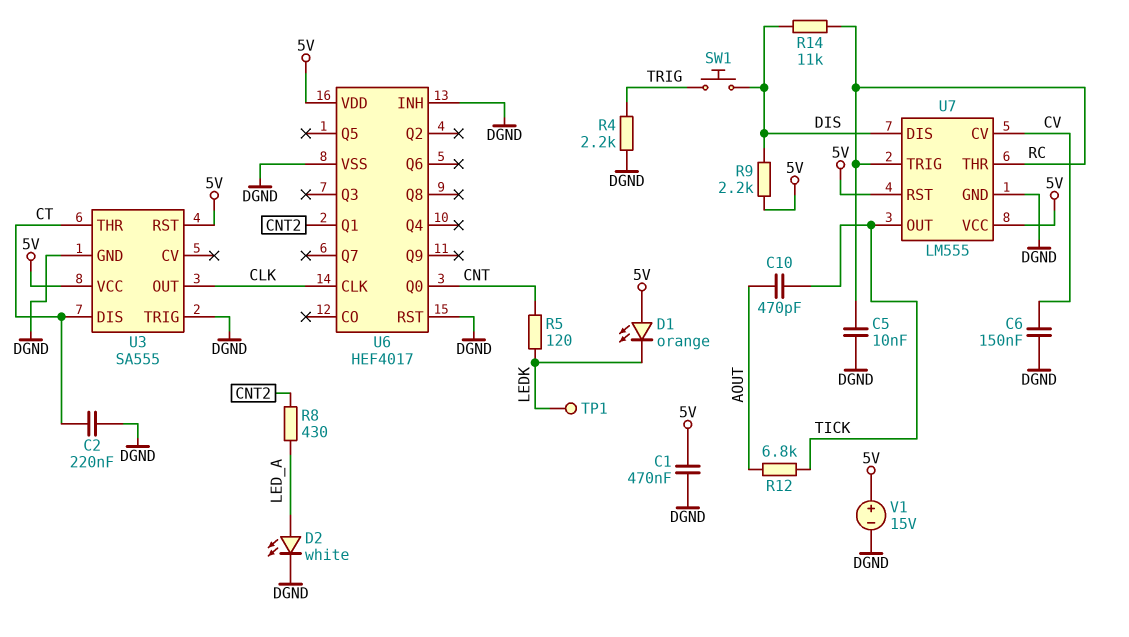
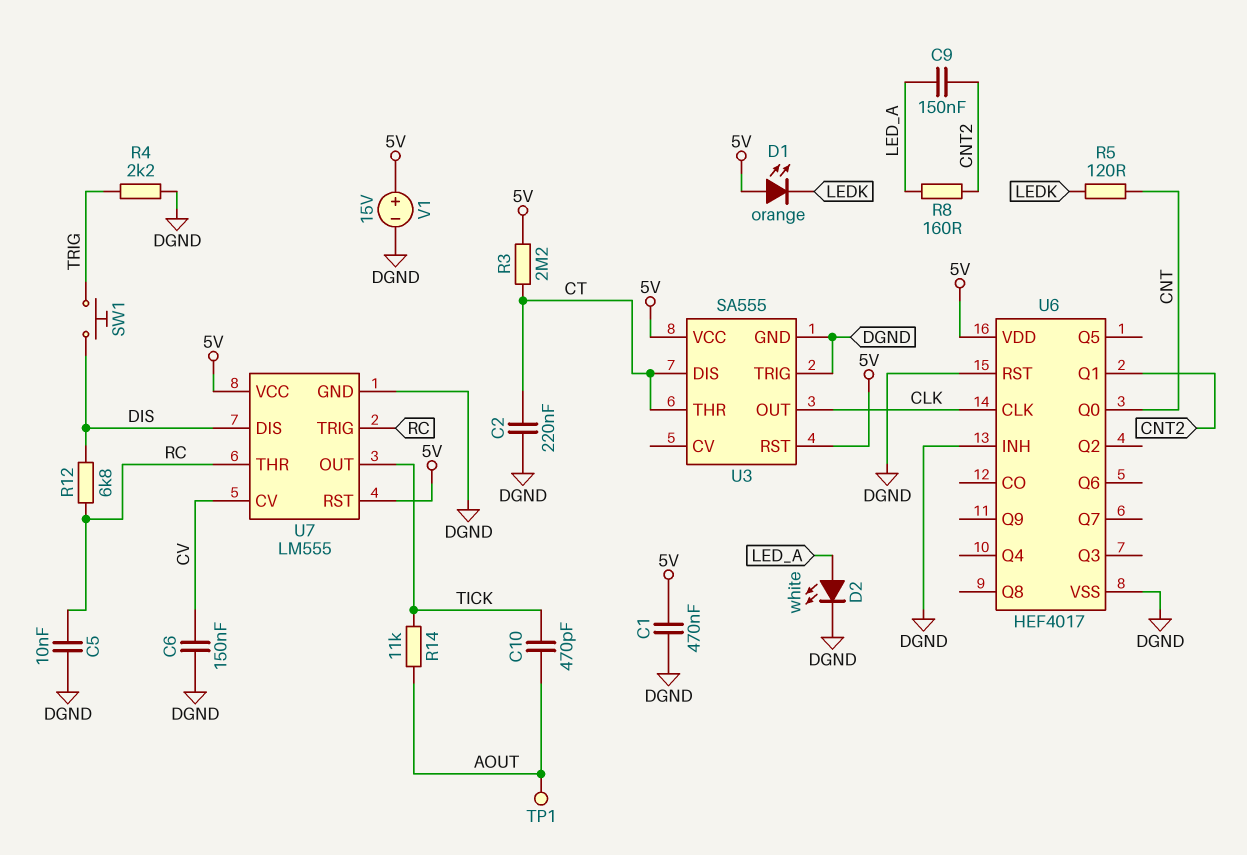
C9: none -> 150nF (CNT2, LED_A)
R3: none -> 2.2M (5V, CT)
R8: 430 (CNT2, LED_A) -> 160 (CNT2, LED_A)
R9: 2.2k (5V, DIS) -> none
R12: 6.8k (AOUT, TICK) -> 6.8k (DIS, RC)
R14: 11k (DIS, RC) -> 11k (AOUT, TICK)
TP1: test point (LEDK) -> test point (AOUT)

